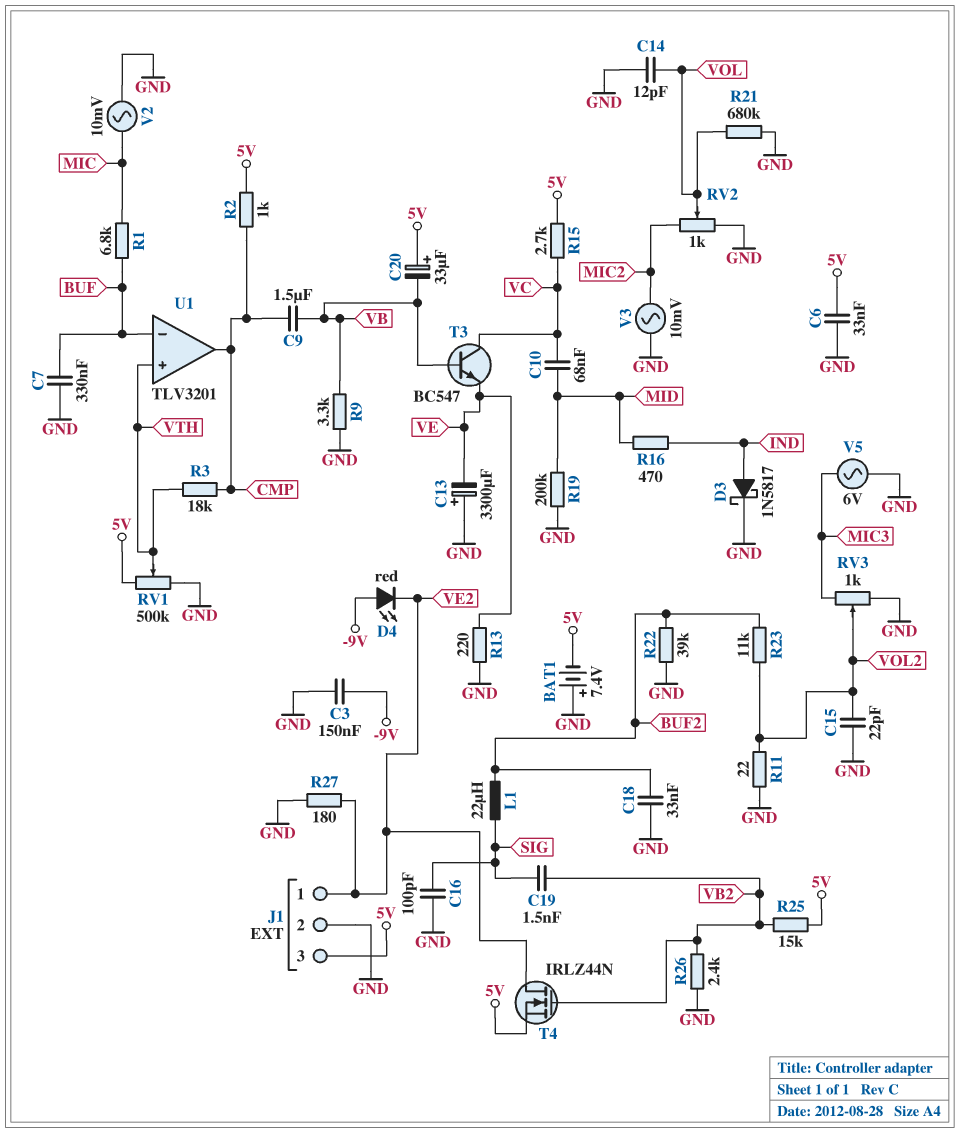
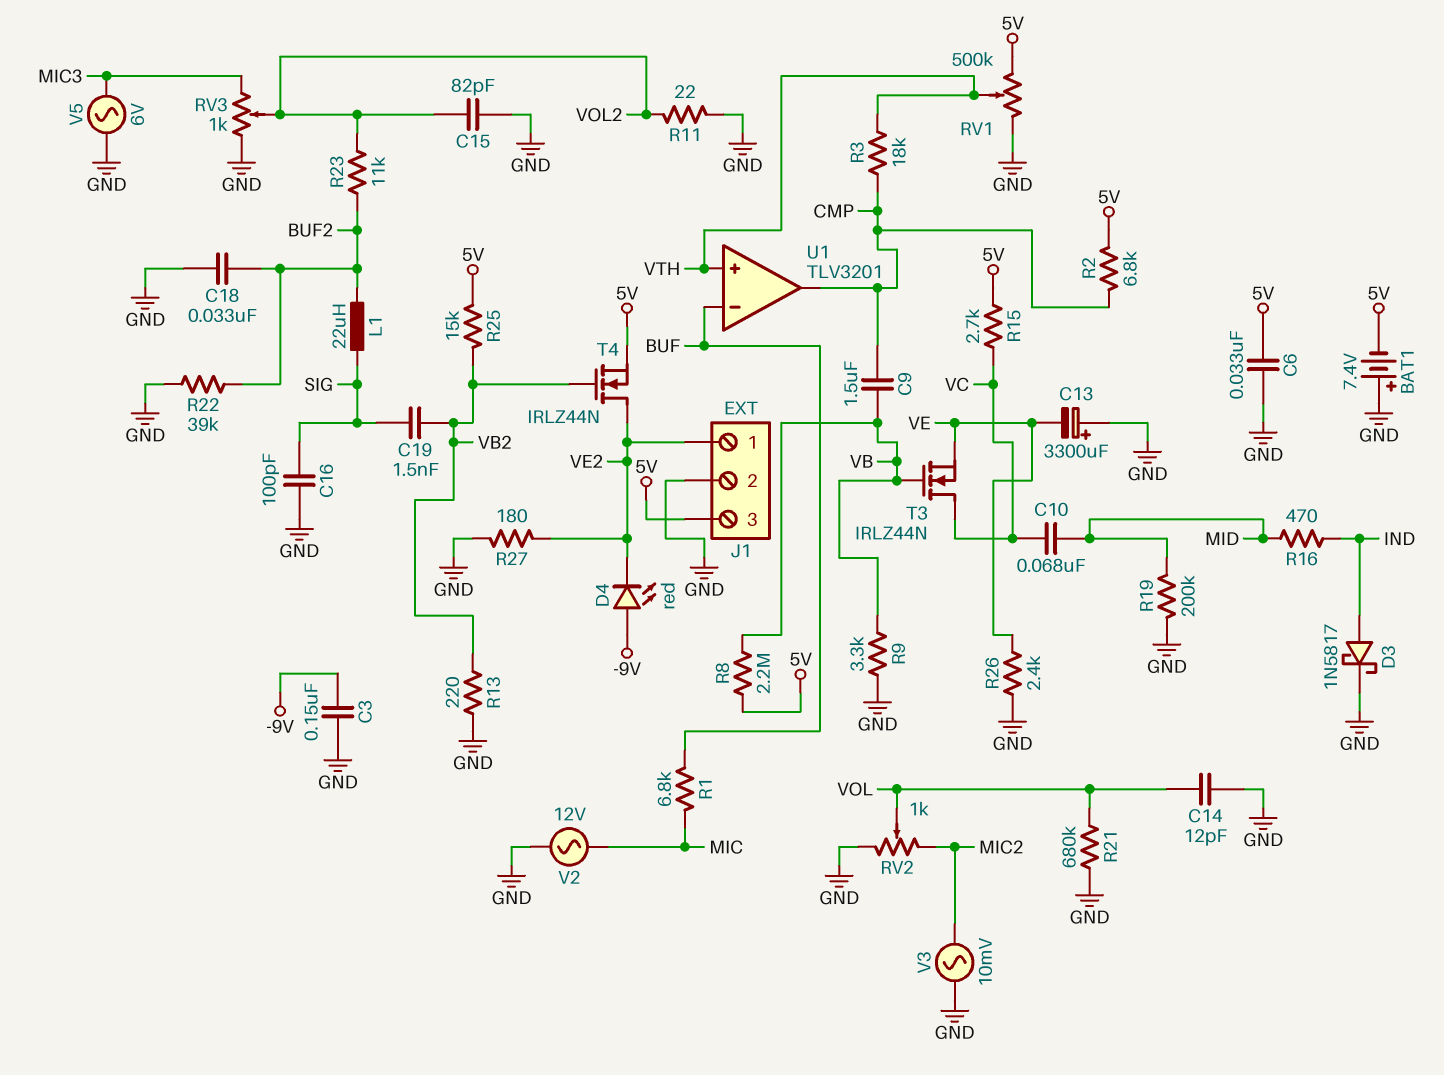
C7: 330nF (BUF, GND) -> none
C15: 22pF (GND, VOL2) -> 82pF (GND, VOL2)
C20: 33uF (plus 5V, minus VB) -> none
R2: 1k (5V, CMP) -> 6.8k (5V, CMP)
R8: none -> 2.2M (5V, VB)
R13: 220 (GND, VE) -> 220 (GND, VB2)
R26: 2.4k (GND, VB2) -> 2.4k (GND, VE)
T3: NPN BC547 (B VB, C VC, E VE) -> NMOS IRLZ44N (G VB, D VC, S VE)
V2: AC 10mV (GND, MIC) -> AC 12V (GND, MIC)

